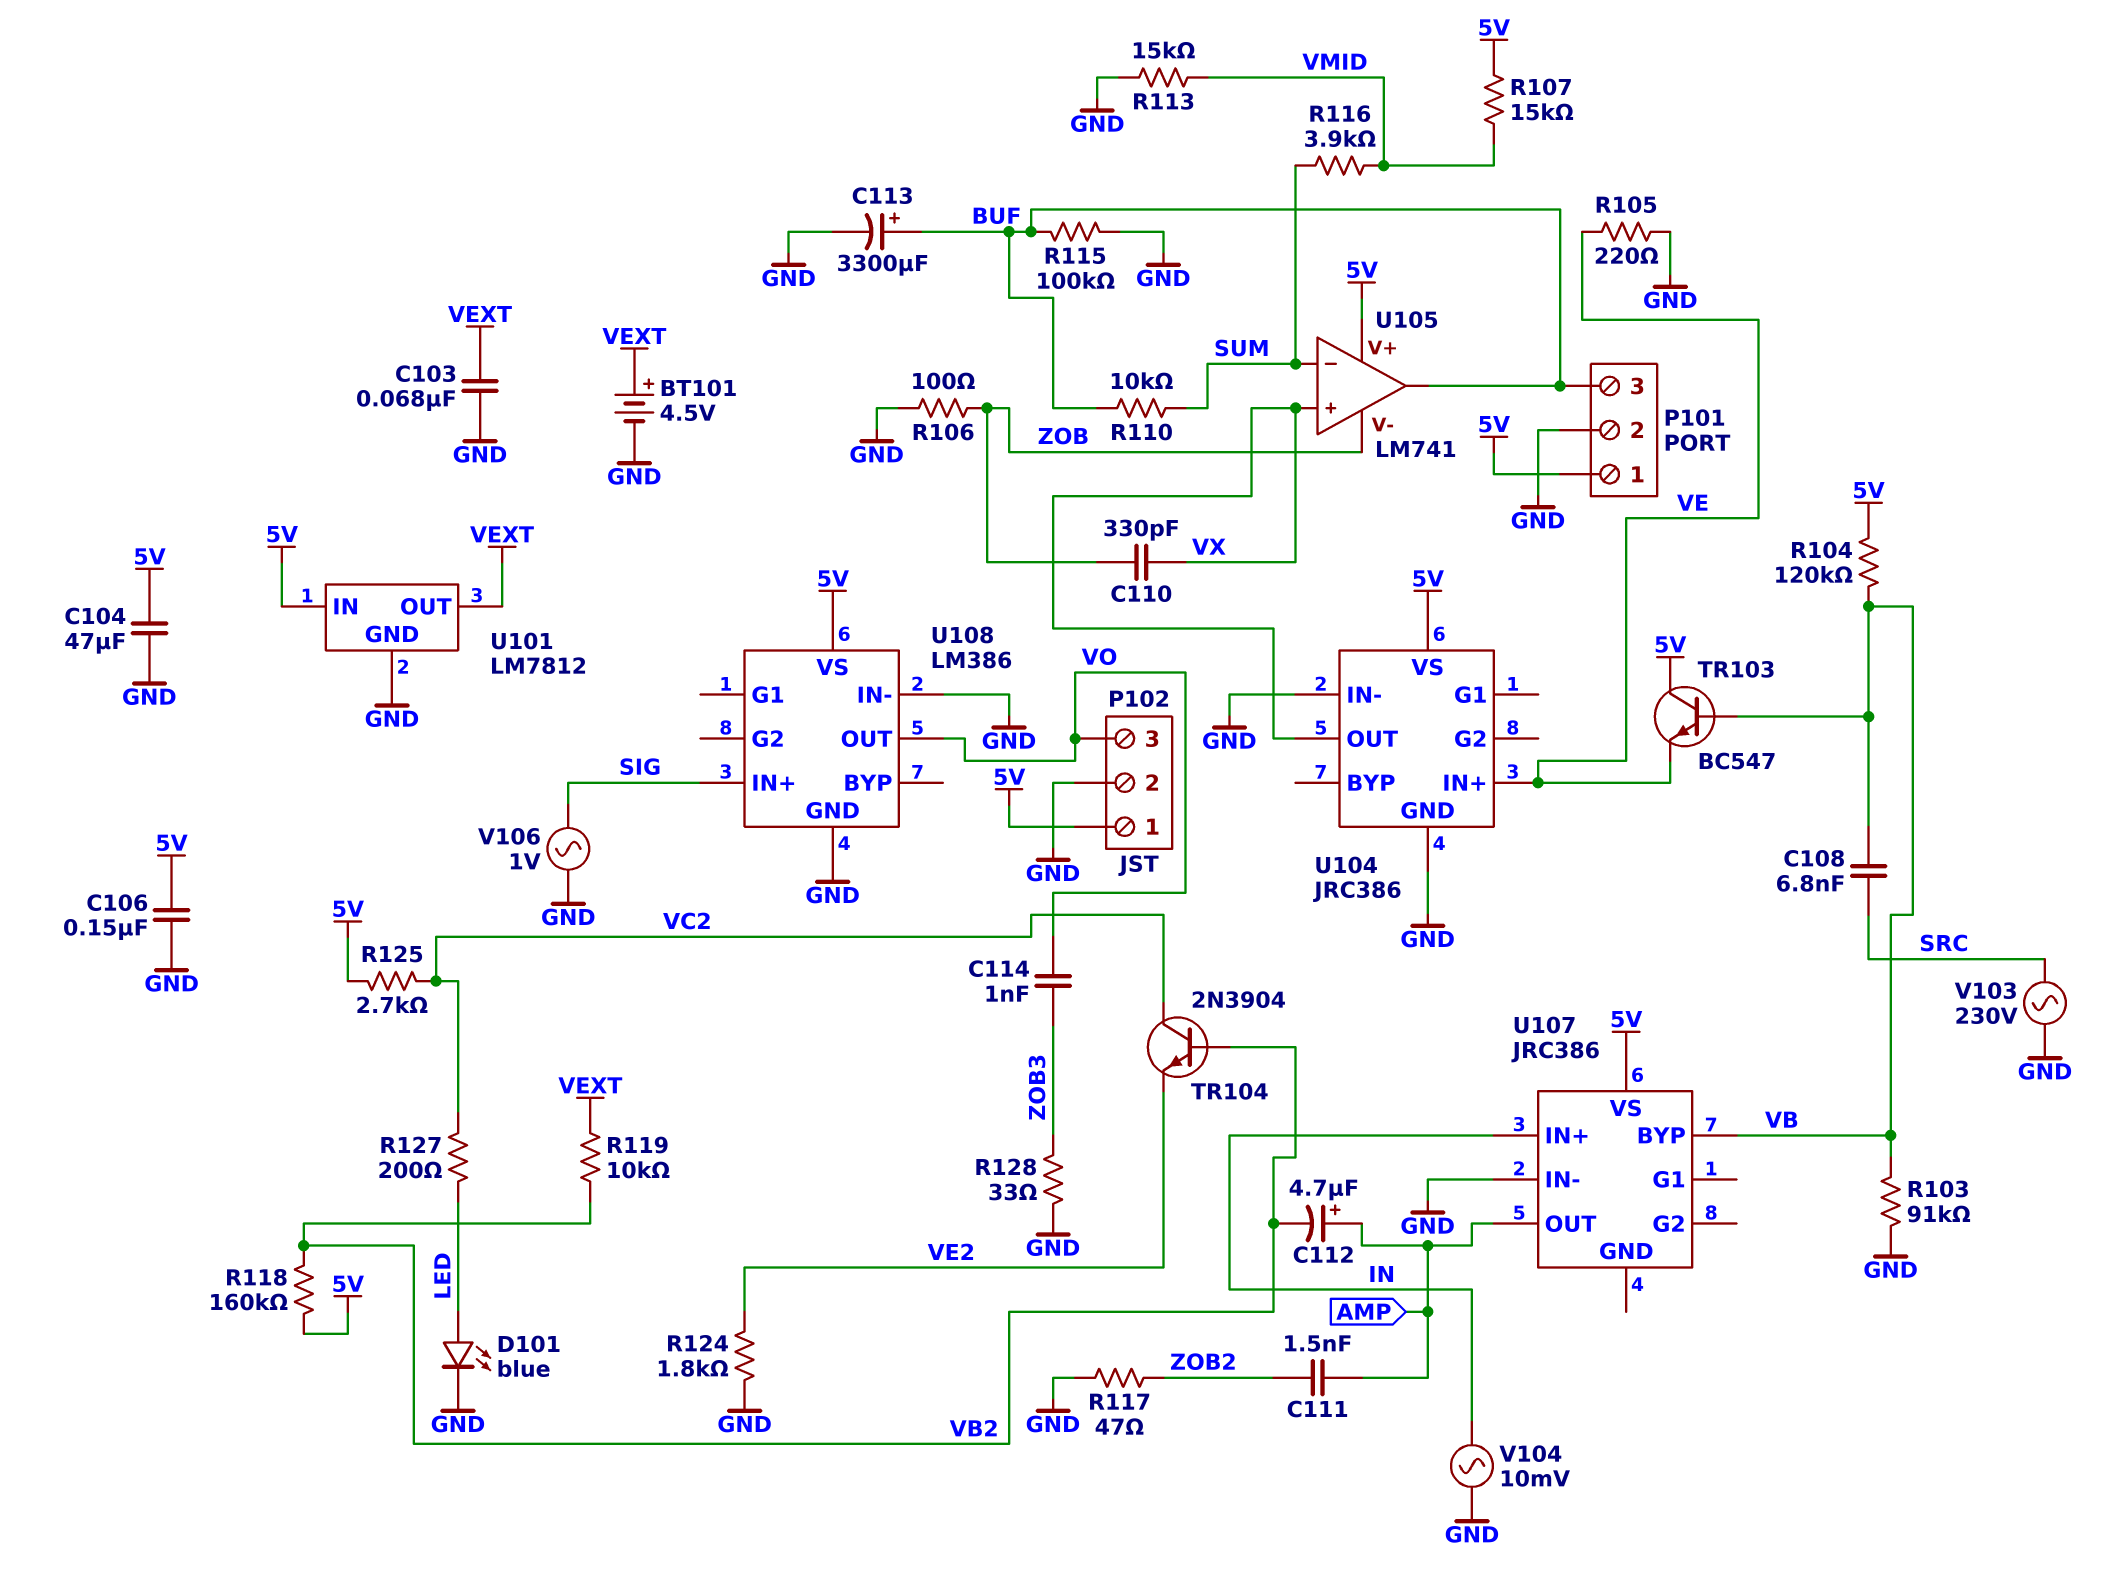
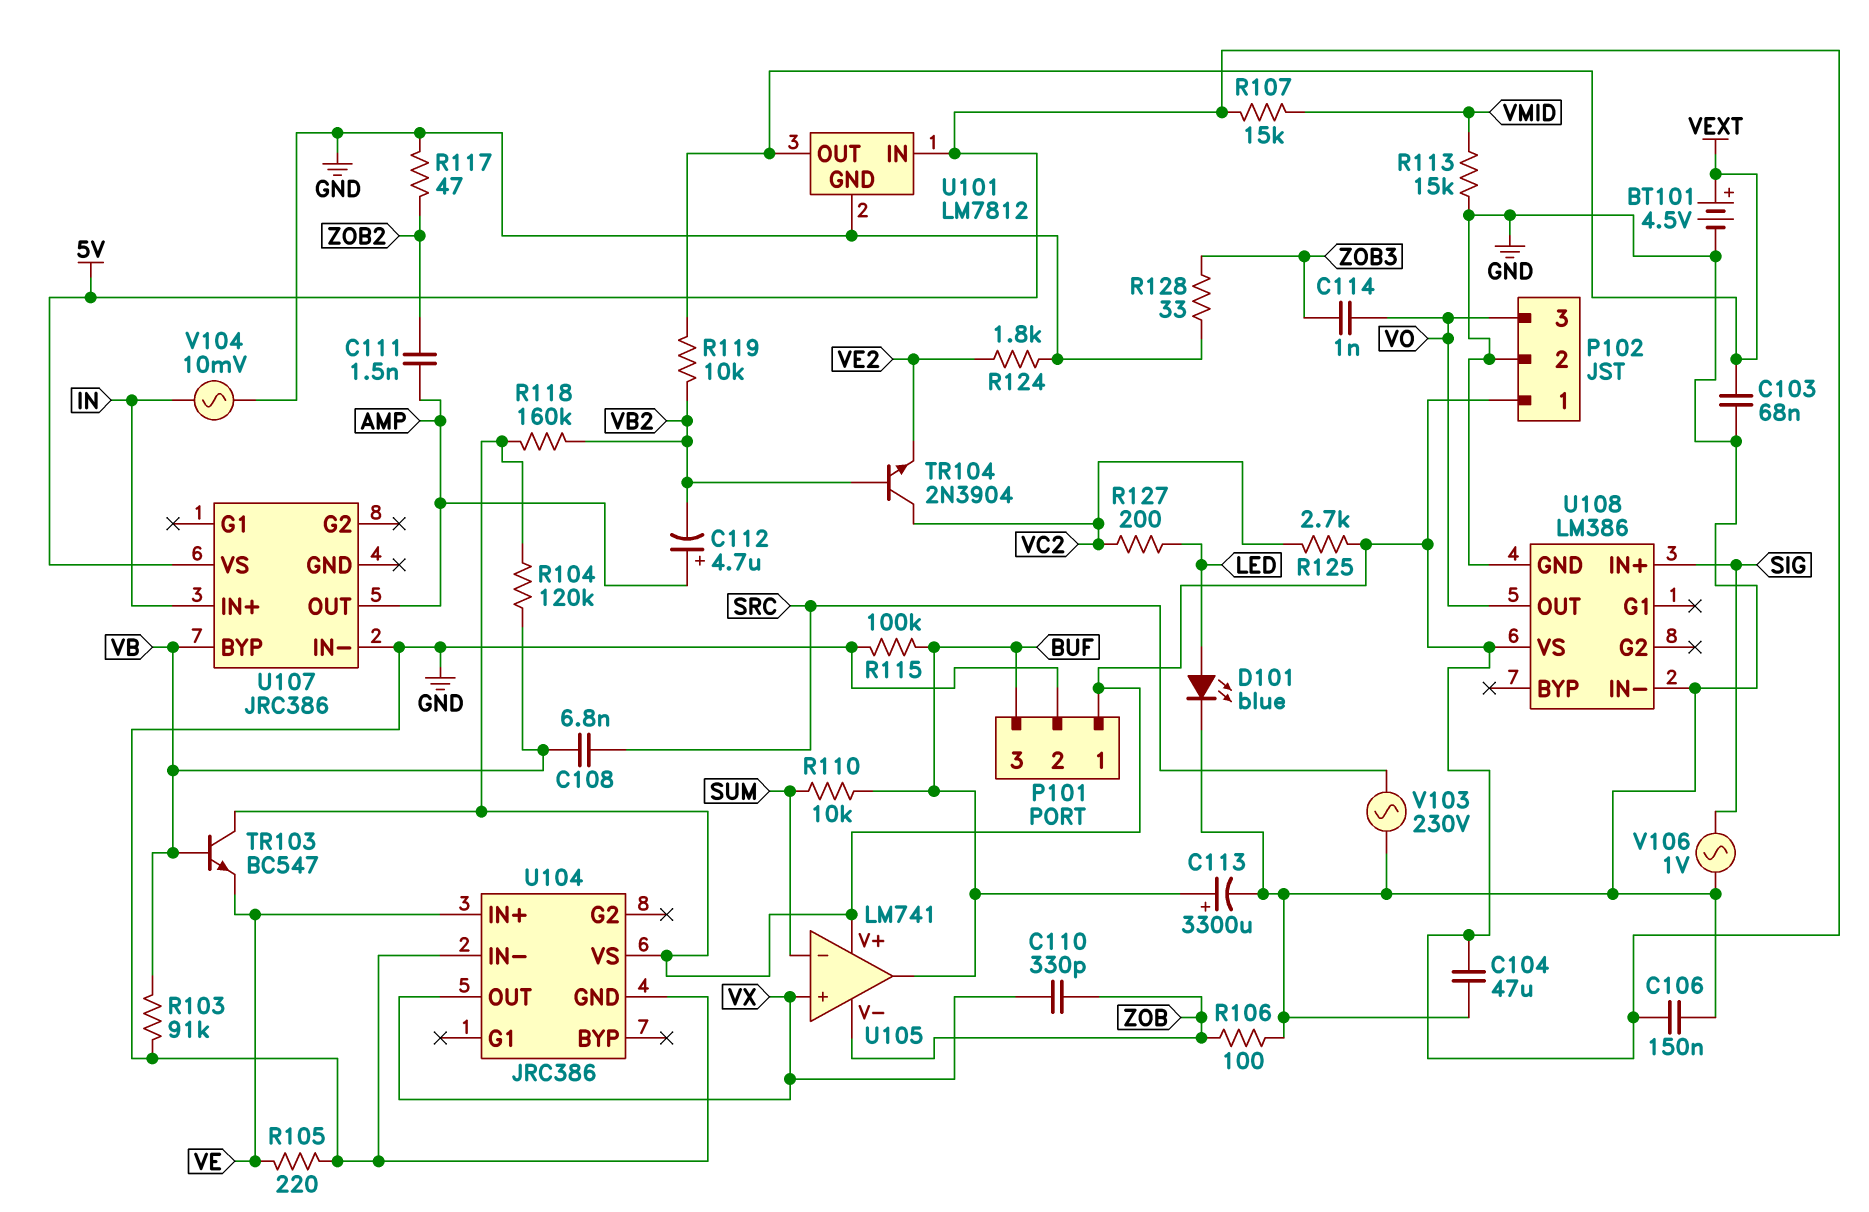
R116: 3.9k (SUM, VMID) -> none

